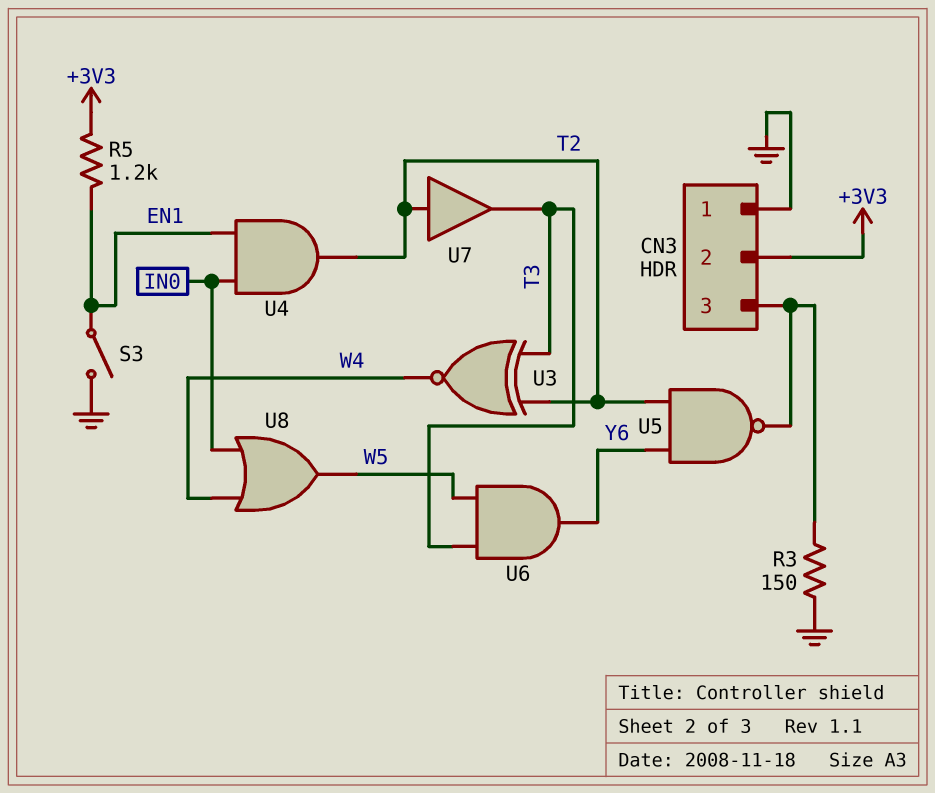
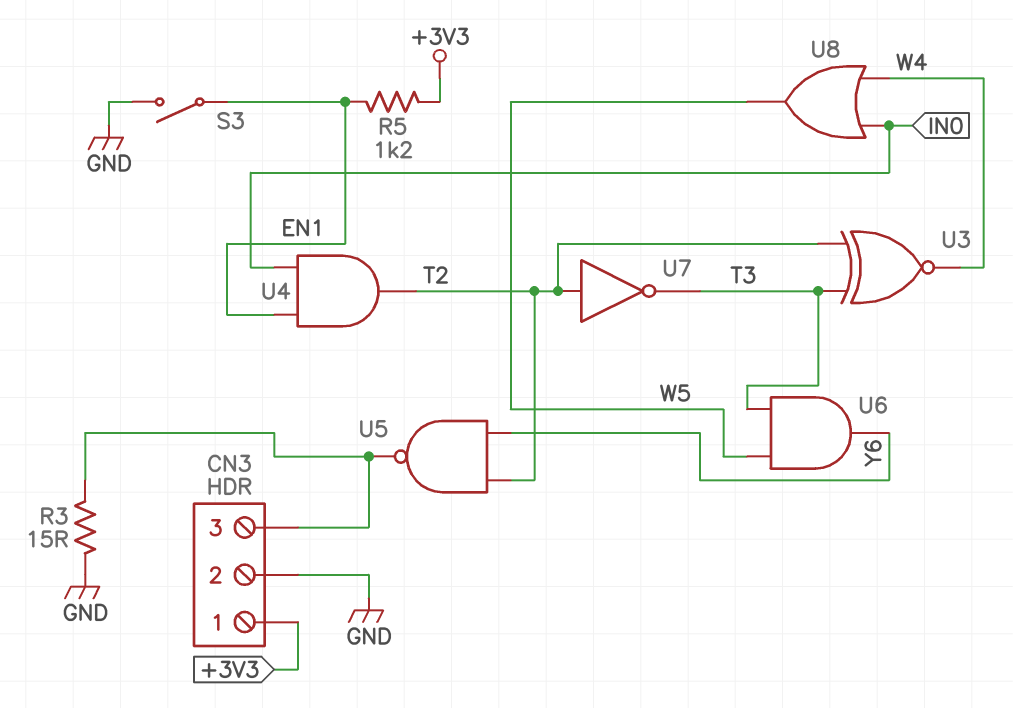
CN3 pin 1: GND -> +3V3
CN3 pin 2: +3V3 -> GND
R3: 150 (CN3/3, GND) -> 15 (CN3/3, GND)
U7: buffer (in T2, out T3) -> NOT (in T2, out T3)

